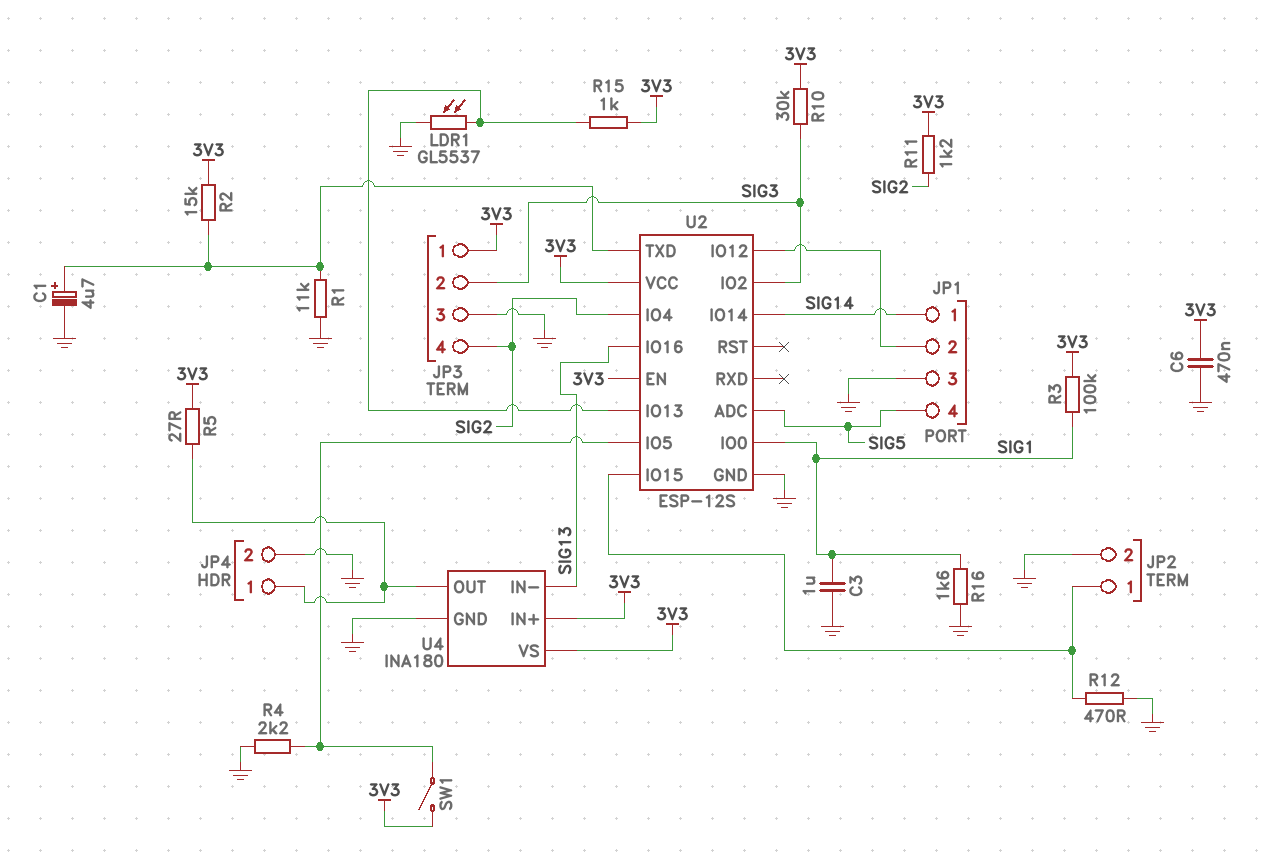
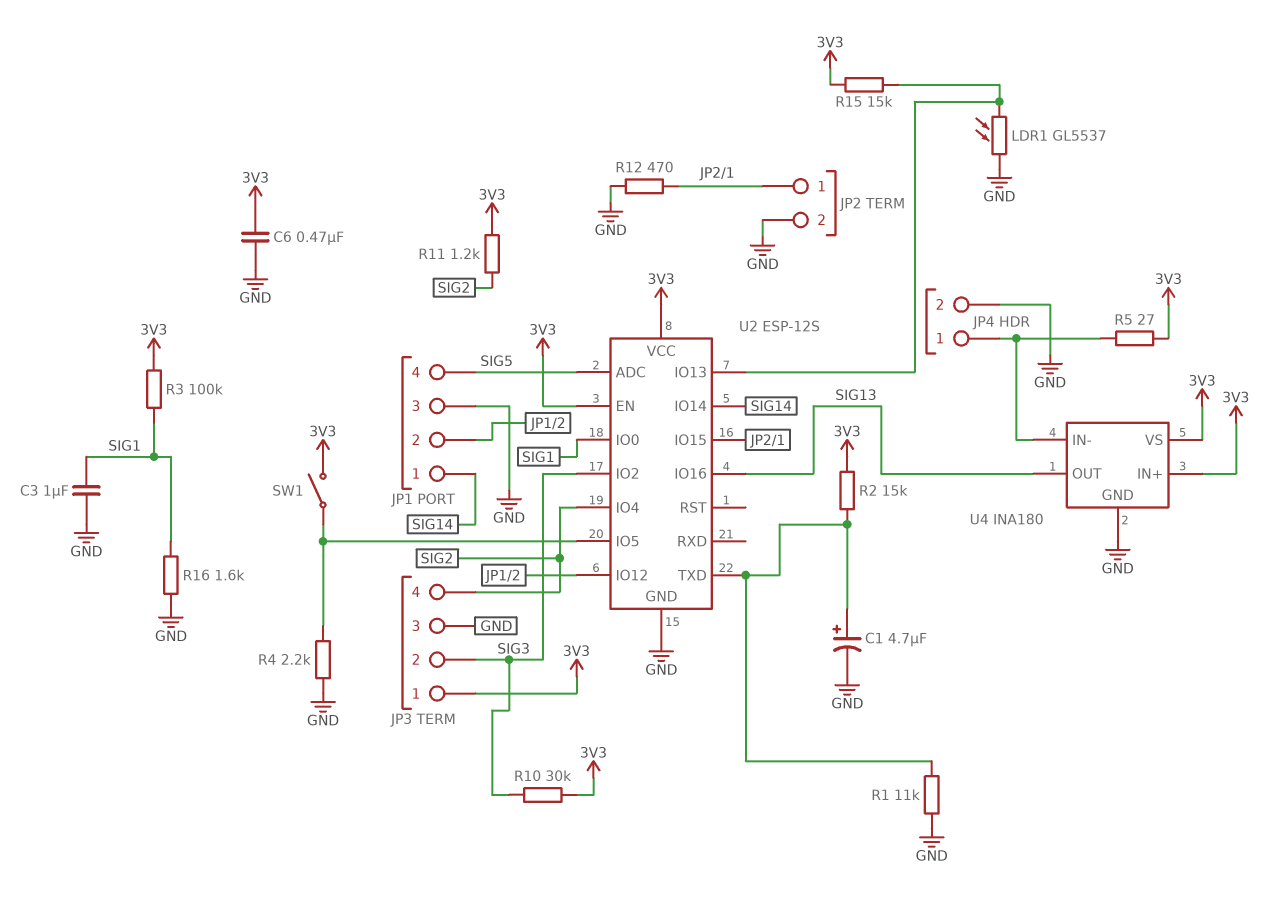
R15: 1k (3V3, U2/IO13) -> 15k (3V3, U2/IO13)
U4 pin IN-: SIG13 -> JP4/1
U4 pin OUT: JP4/1 -> SIG13

